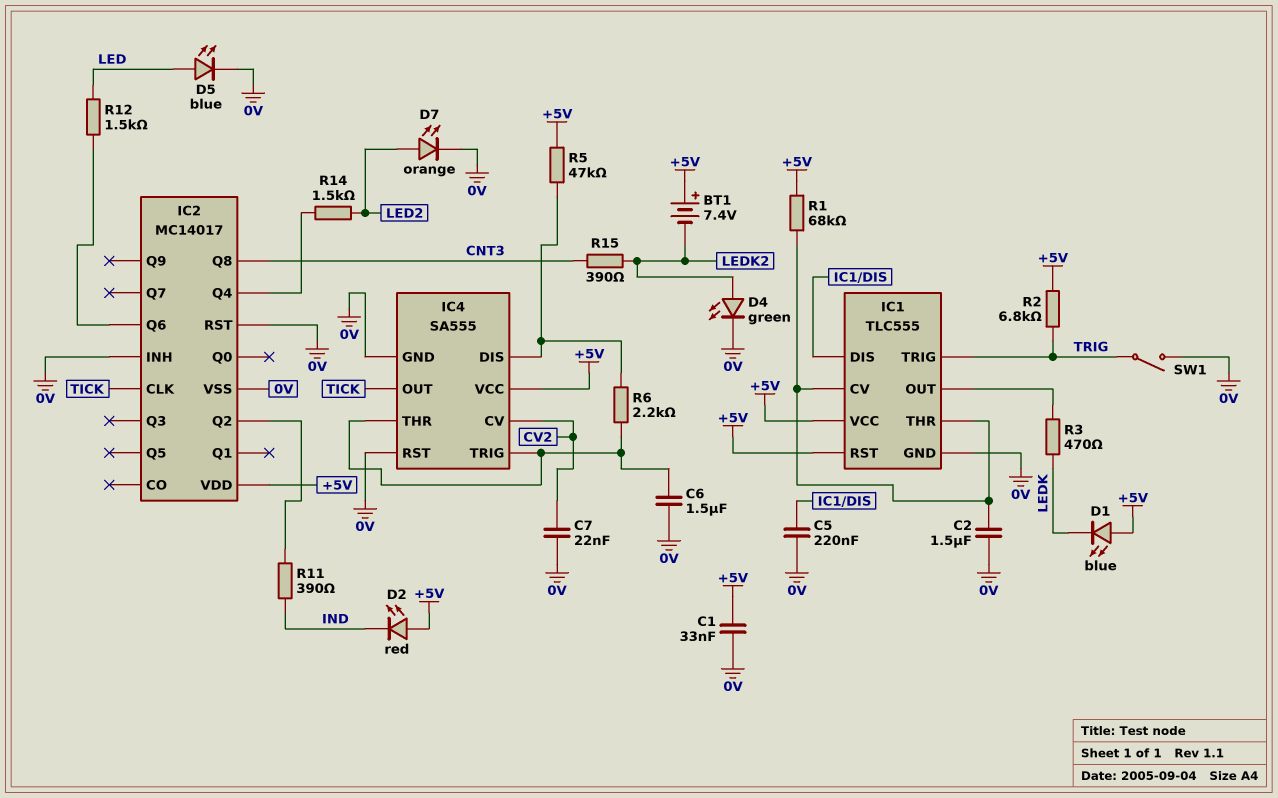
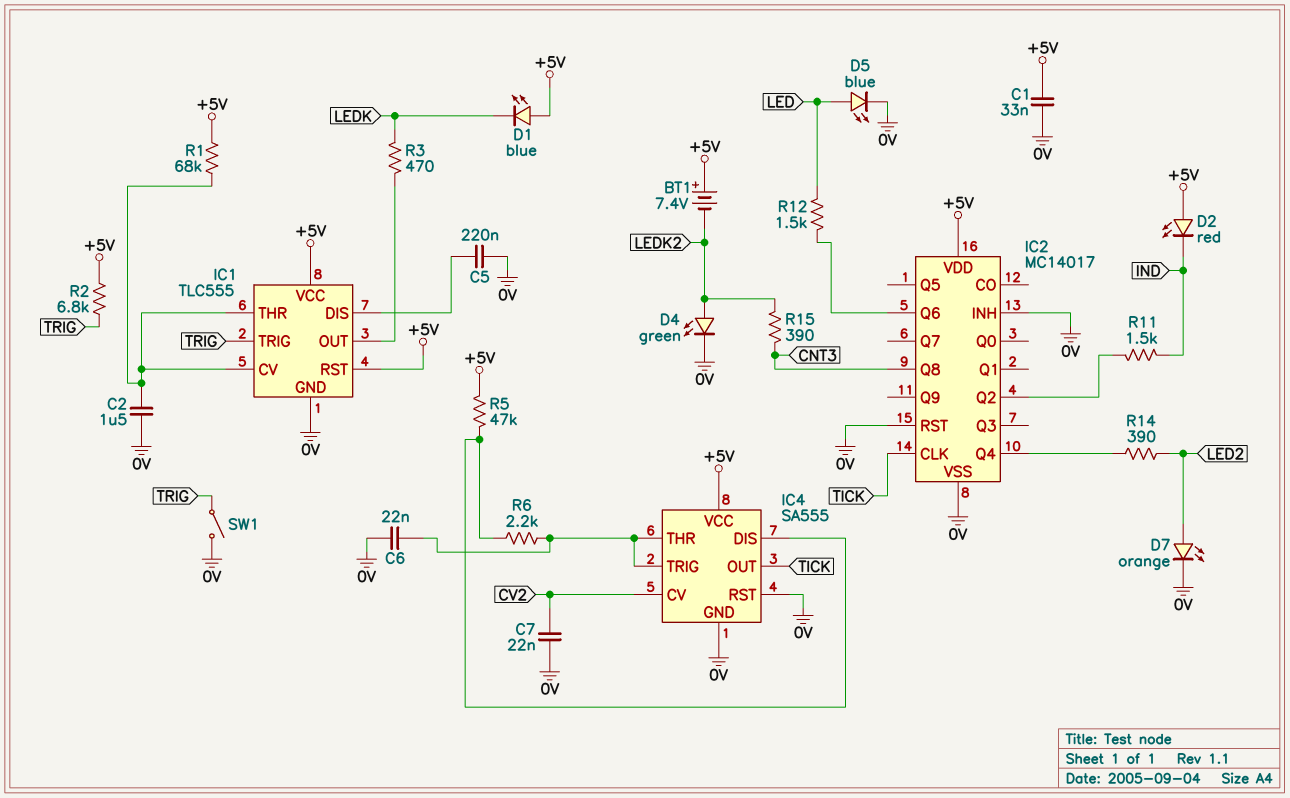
C6: 1.5uF (0V, IC4/THR) -> 22nF (0V, IC4/THR)
R11: 390 (IC2/Q2, IND) -> 1.5k (IC2/Q2, IND)
R14: 1.5k (IC2/Q4, LED2) -> 390 (IC2/Q4, LED2)

